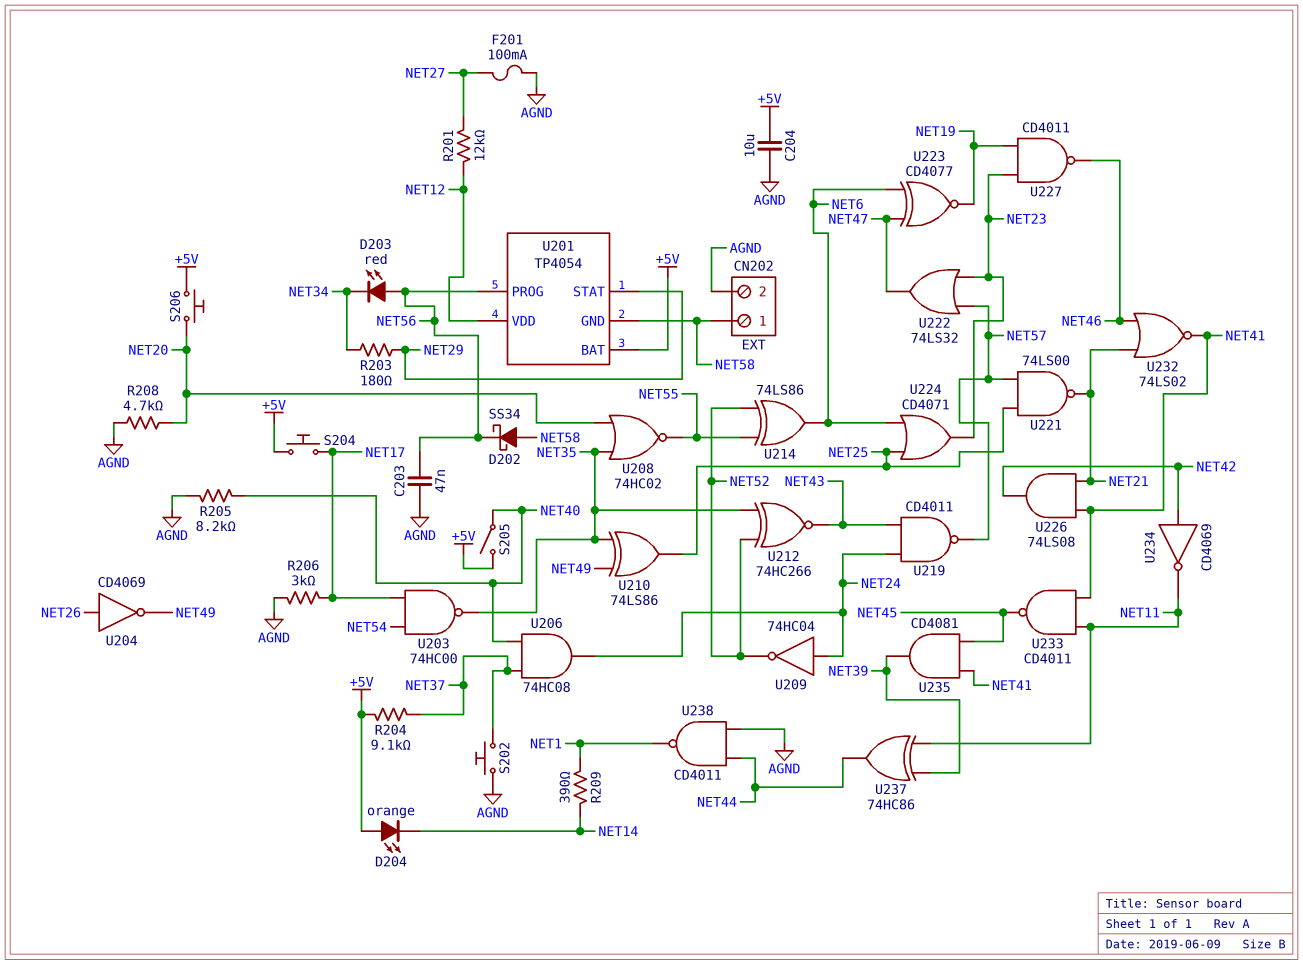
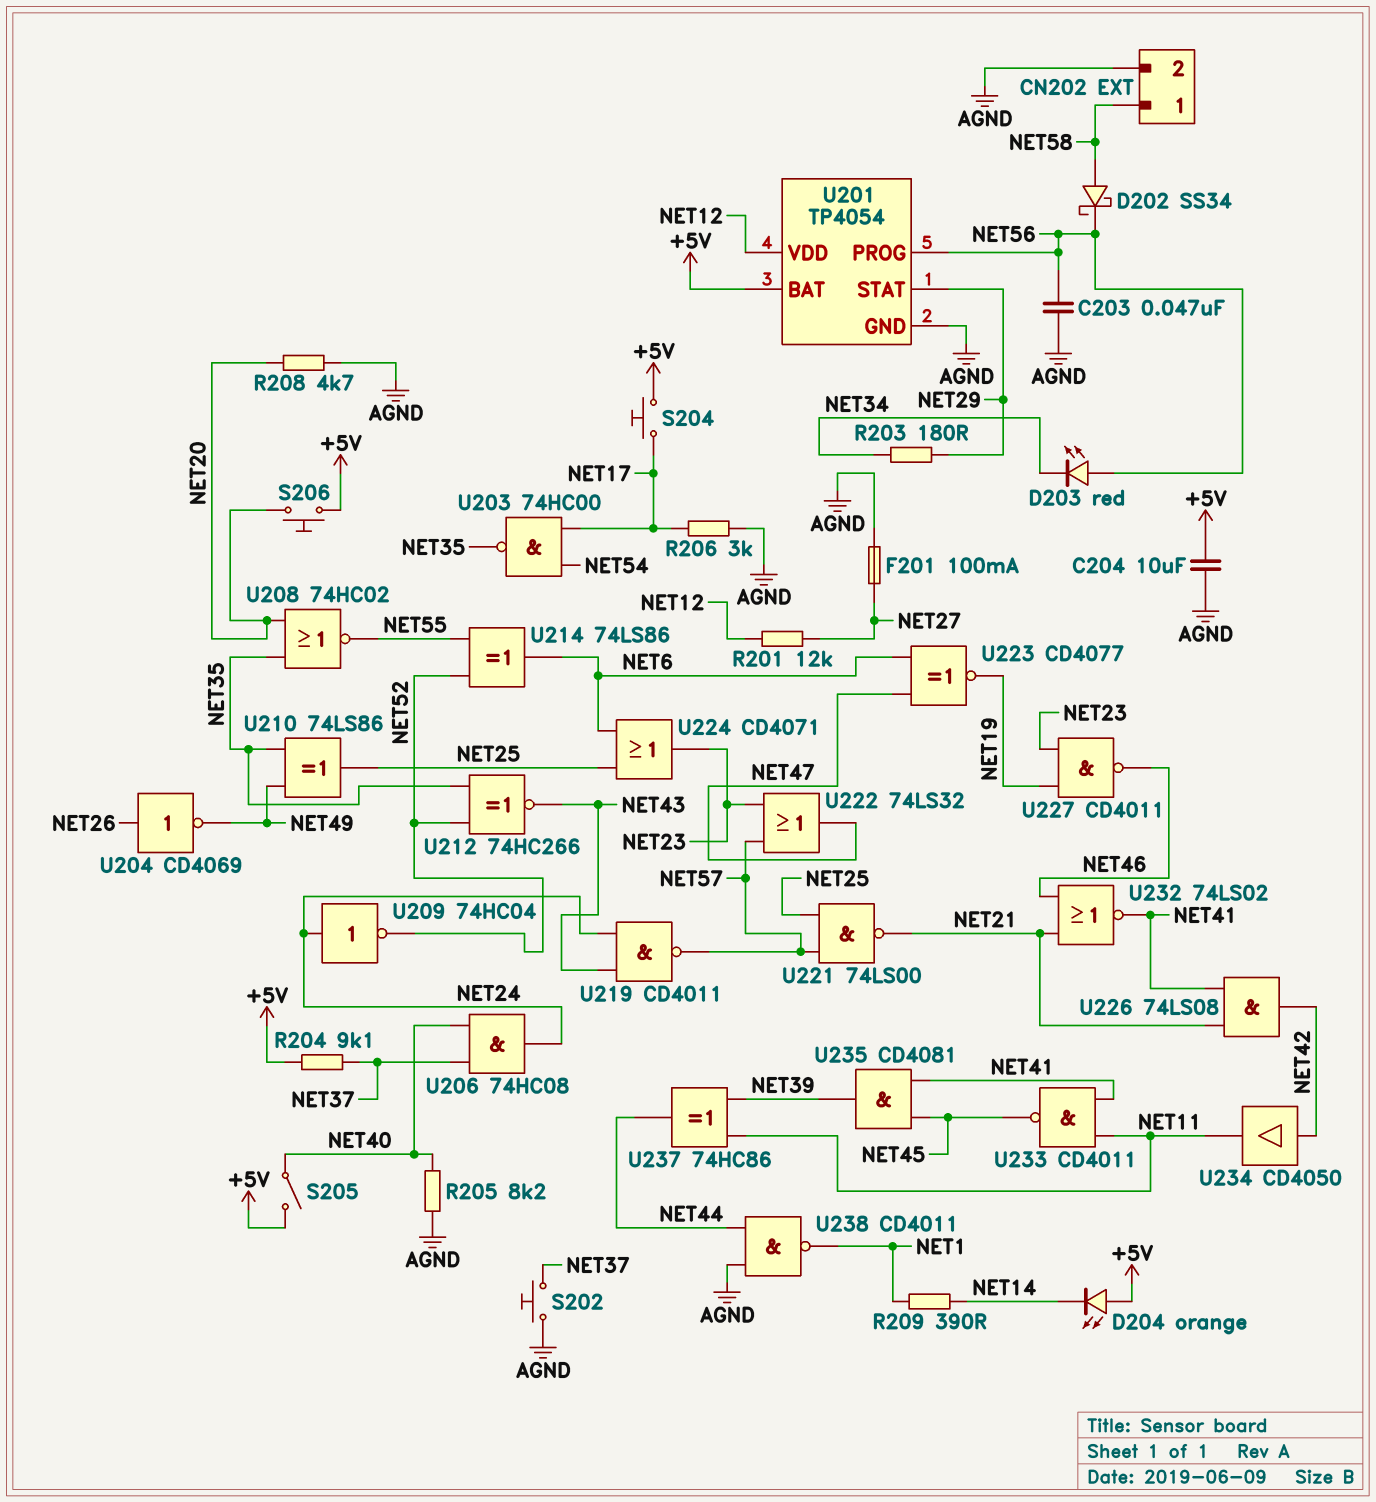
U201 pin GND: NET58 -> AGND
U234: NOT CD4069 (in NET42, out NET11) -> buffer CD4050 (in NET42, out NET11)

